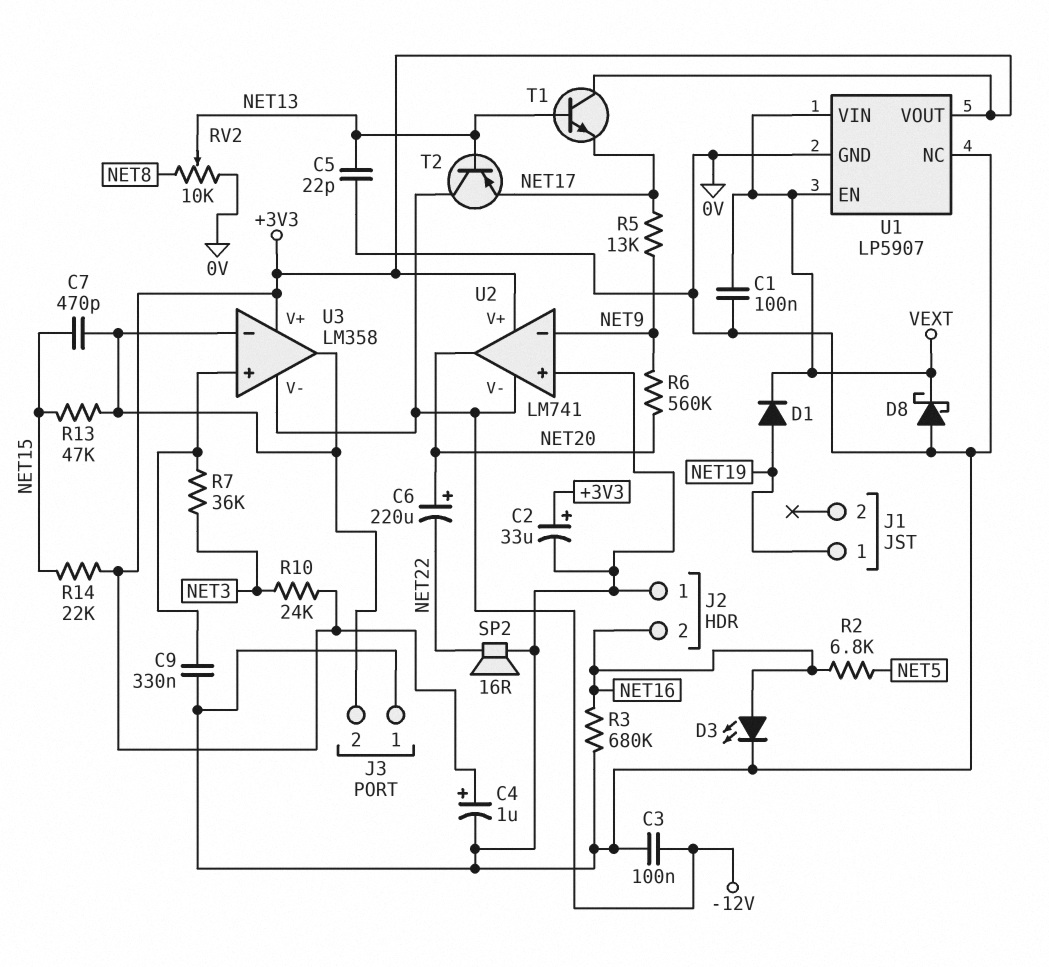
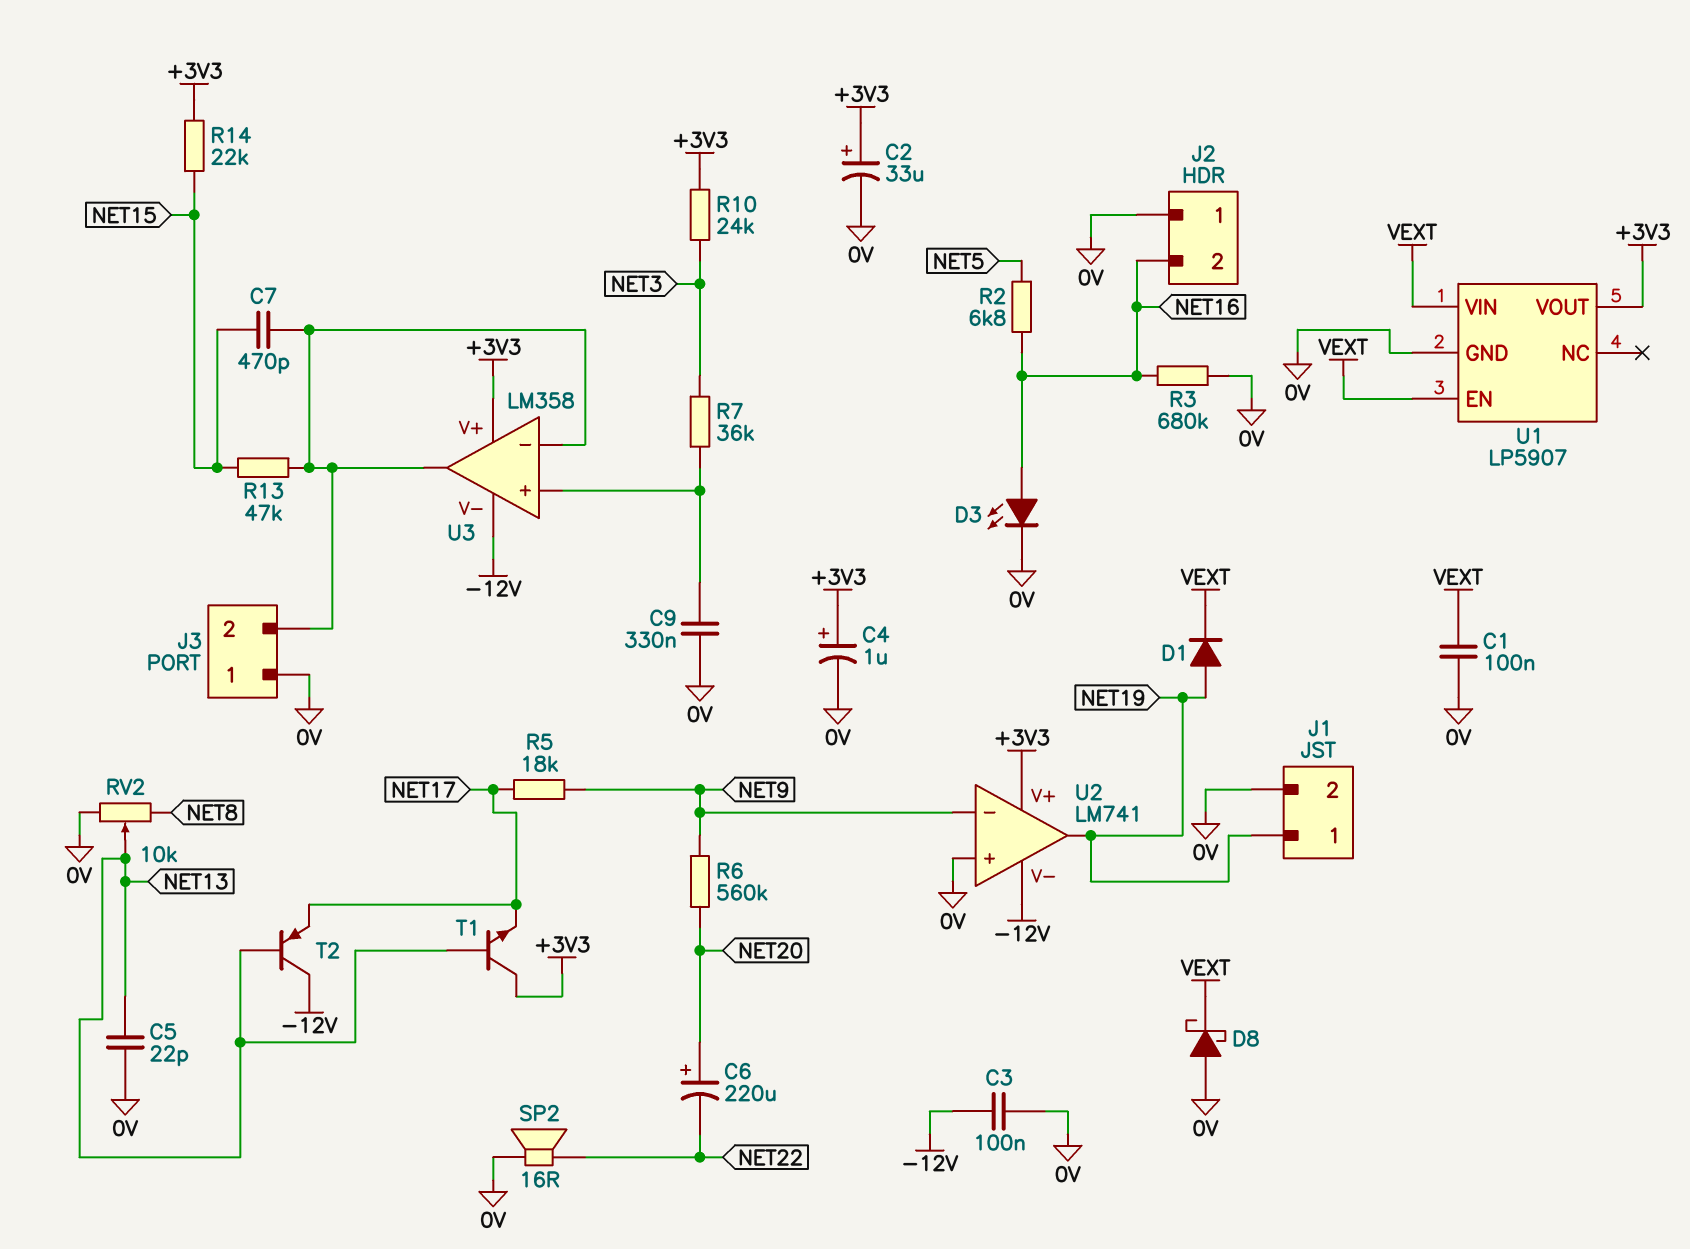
J1 pin 2: none -> 0V
R5: 13k (NET9, NET17) -> 18k (NET9, NET17)
U1 pin NC: 0V -> none
U2 pin out: NET20 -> NET19

